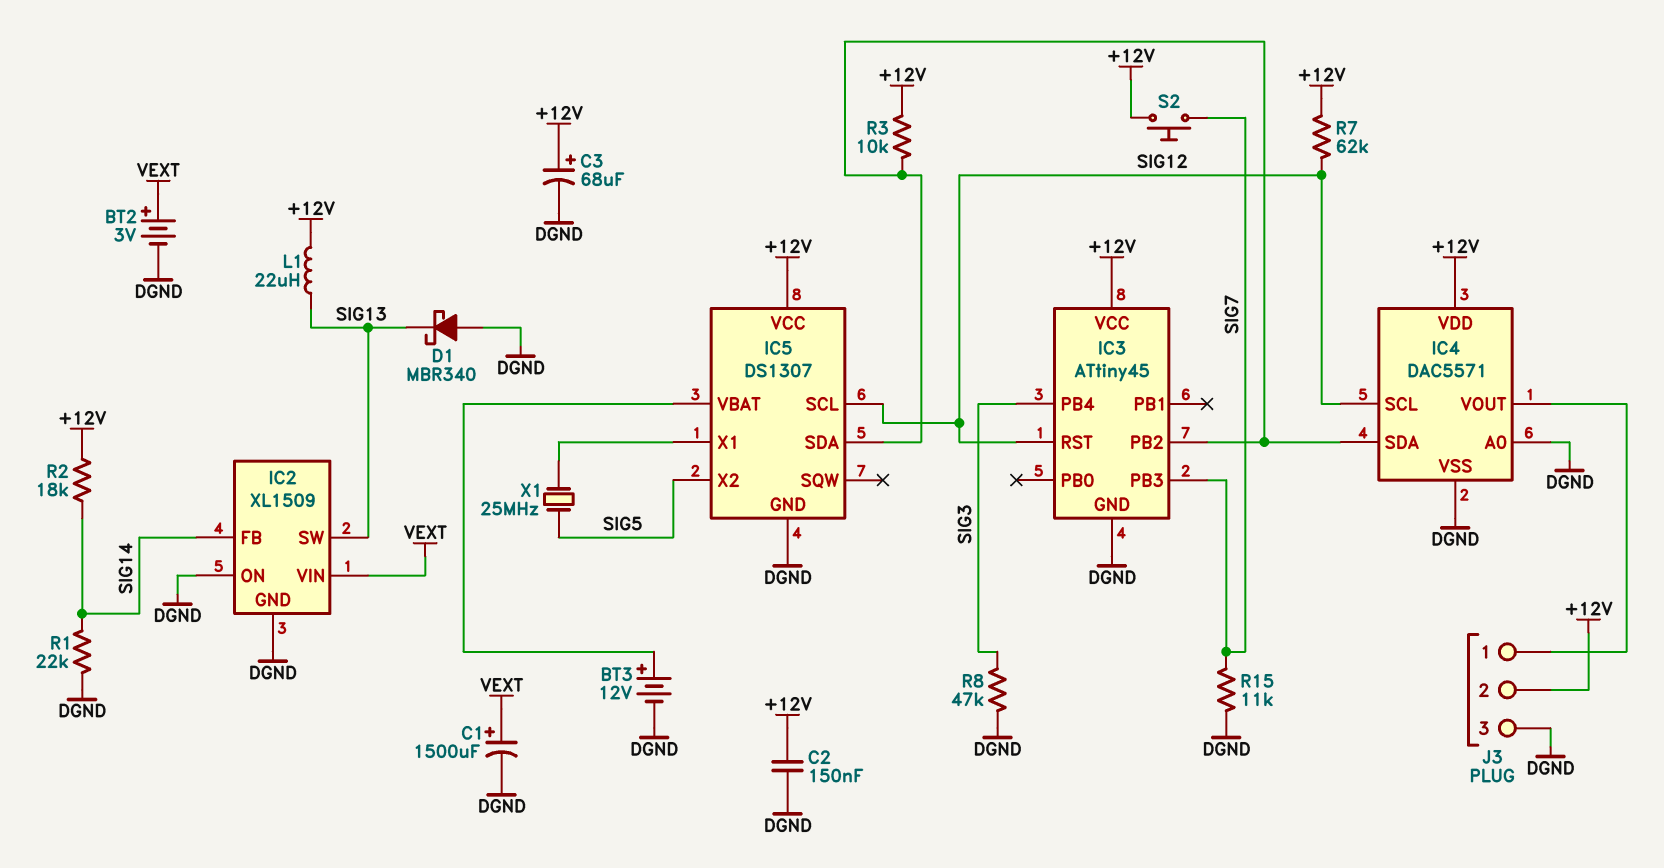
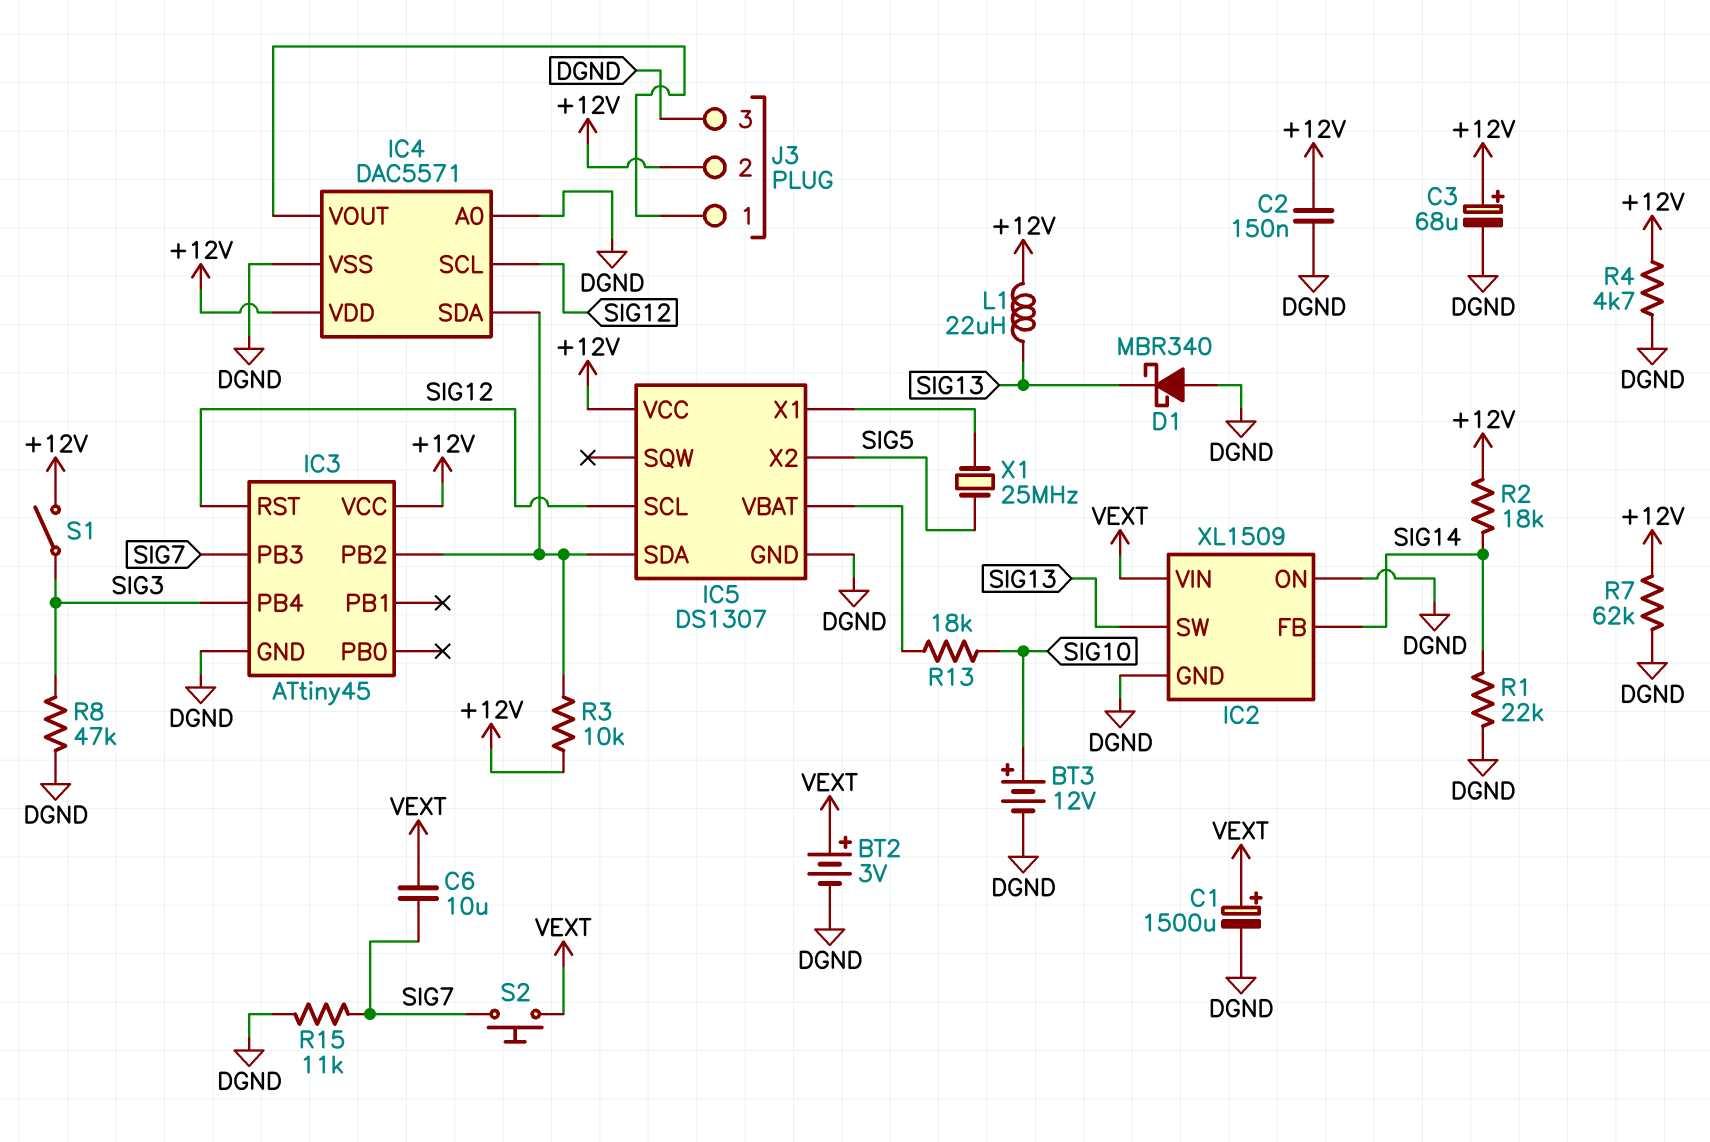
BT3: 12V (plus IC5/VBAT, minus DGND) -> 12V (plus SIG10, minus DGND)
C6: none -> 10uF (SIG7, VEXT)
R4: none -> 4.7k (+12V, DGND)
R7: 62k (+12V, SIG12) -> 62k (+12V, DGND)
R13: none -> 18k (IC5/VBAT, SIG10)
S1: none -> switch (+12V, SIG3)
S2: button (+12V, SIG7) -> button (SIG7, VEXT)

